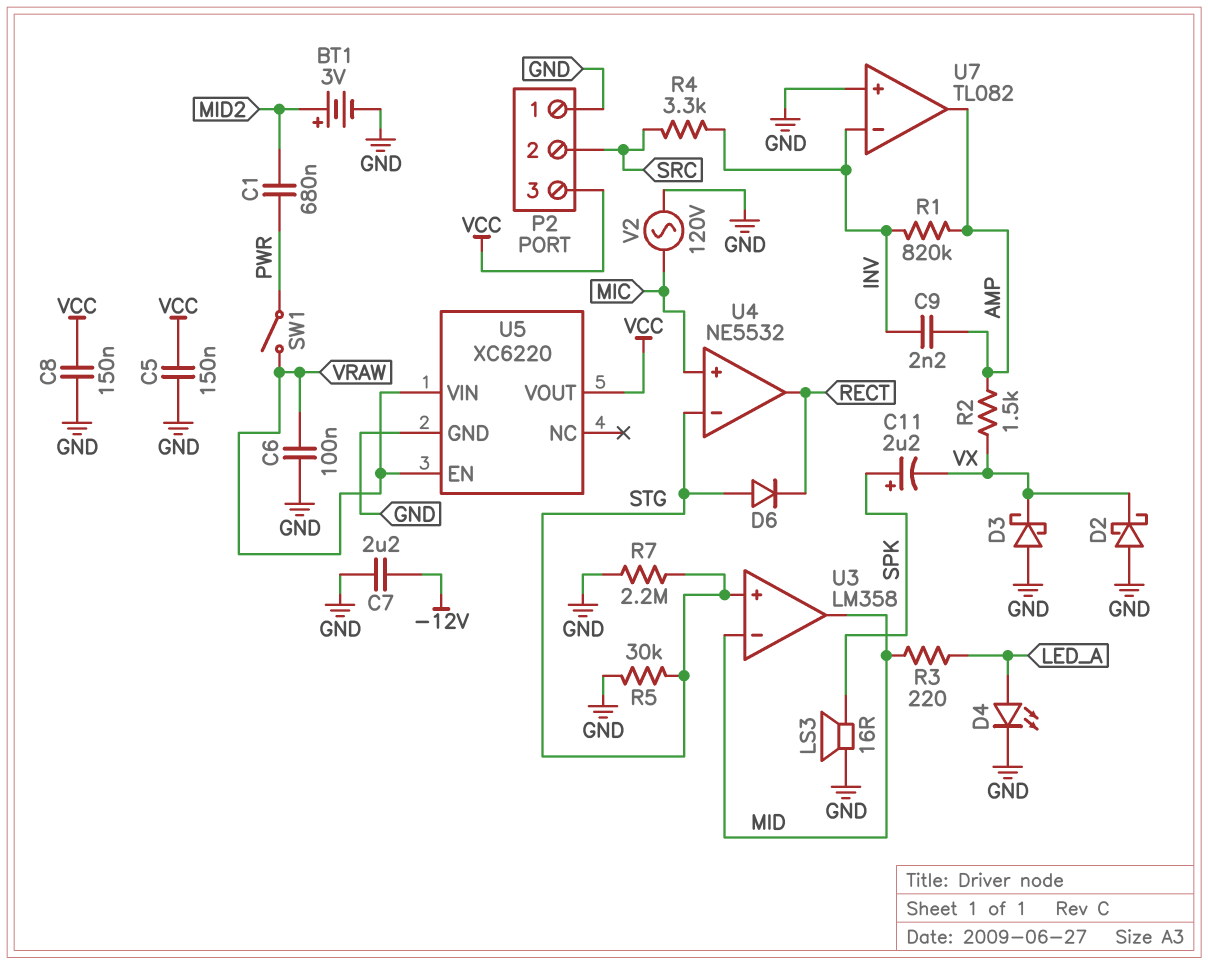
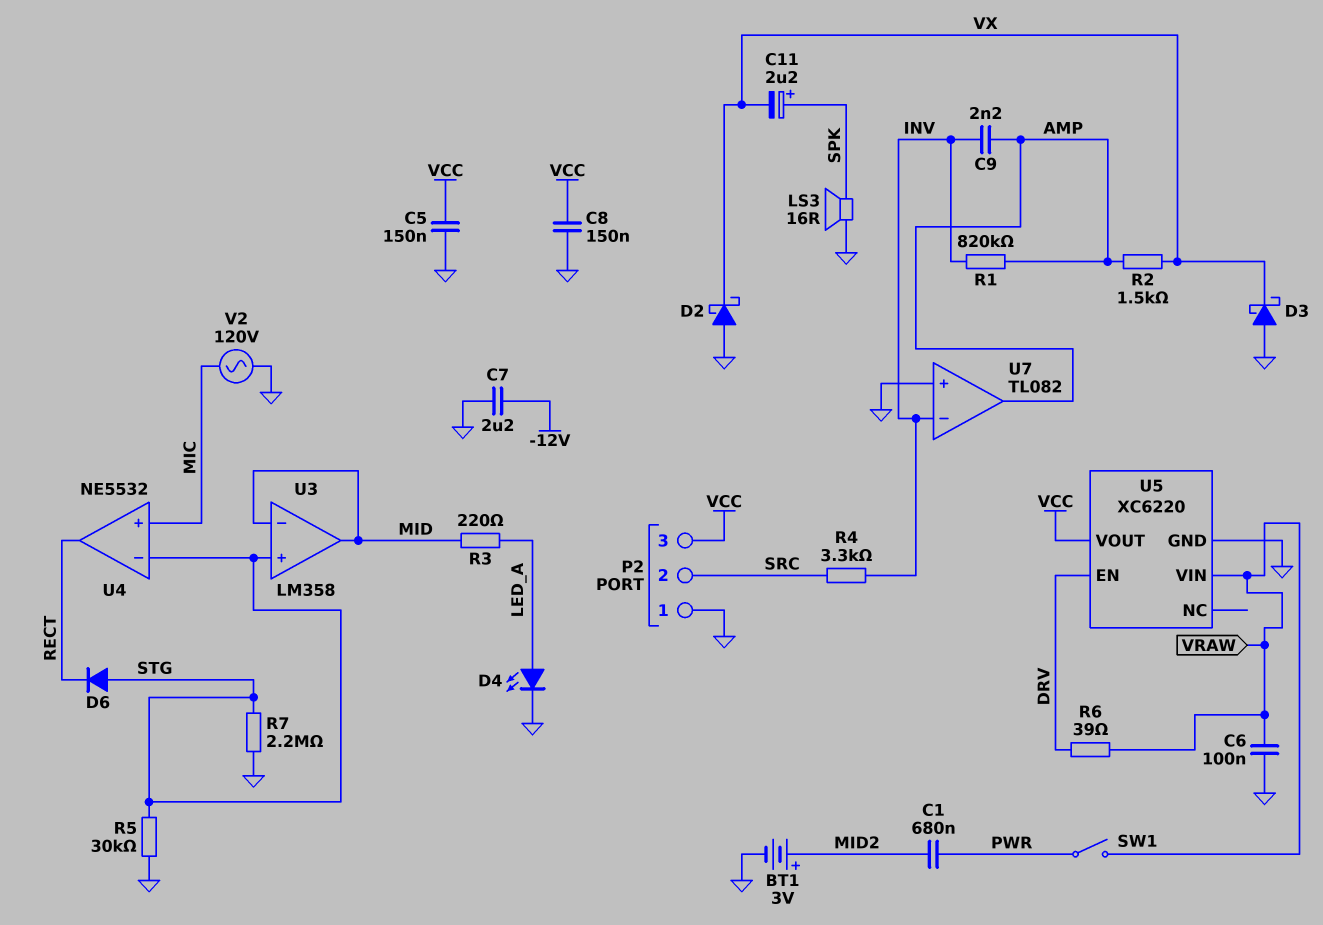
R6: none -> 39 (DRV, VRAW)
U5 pin EN: VRAW -> DRV

